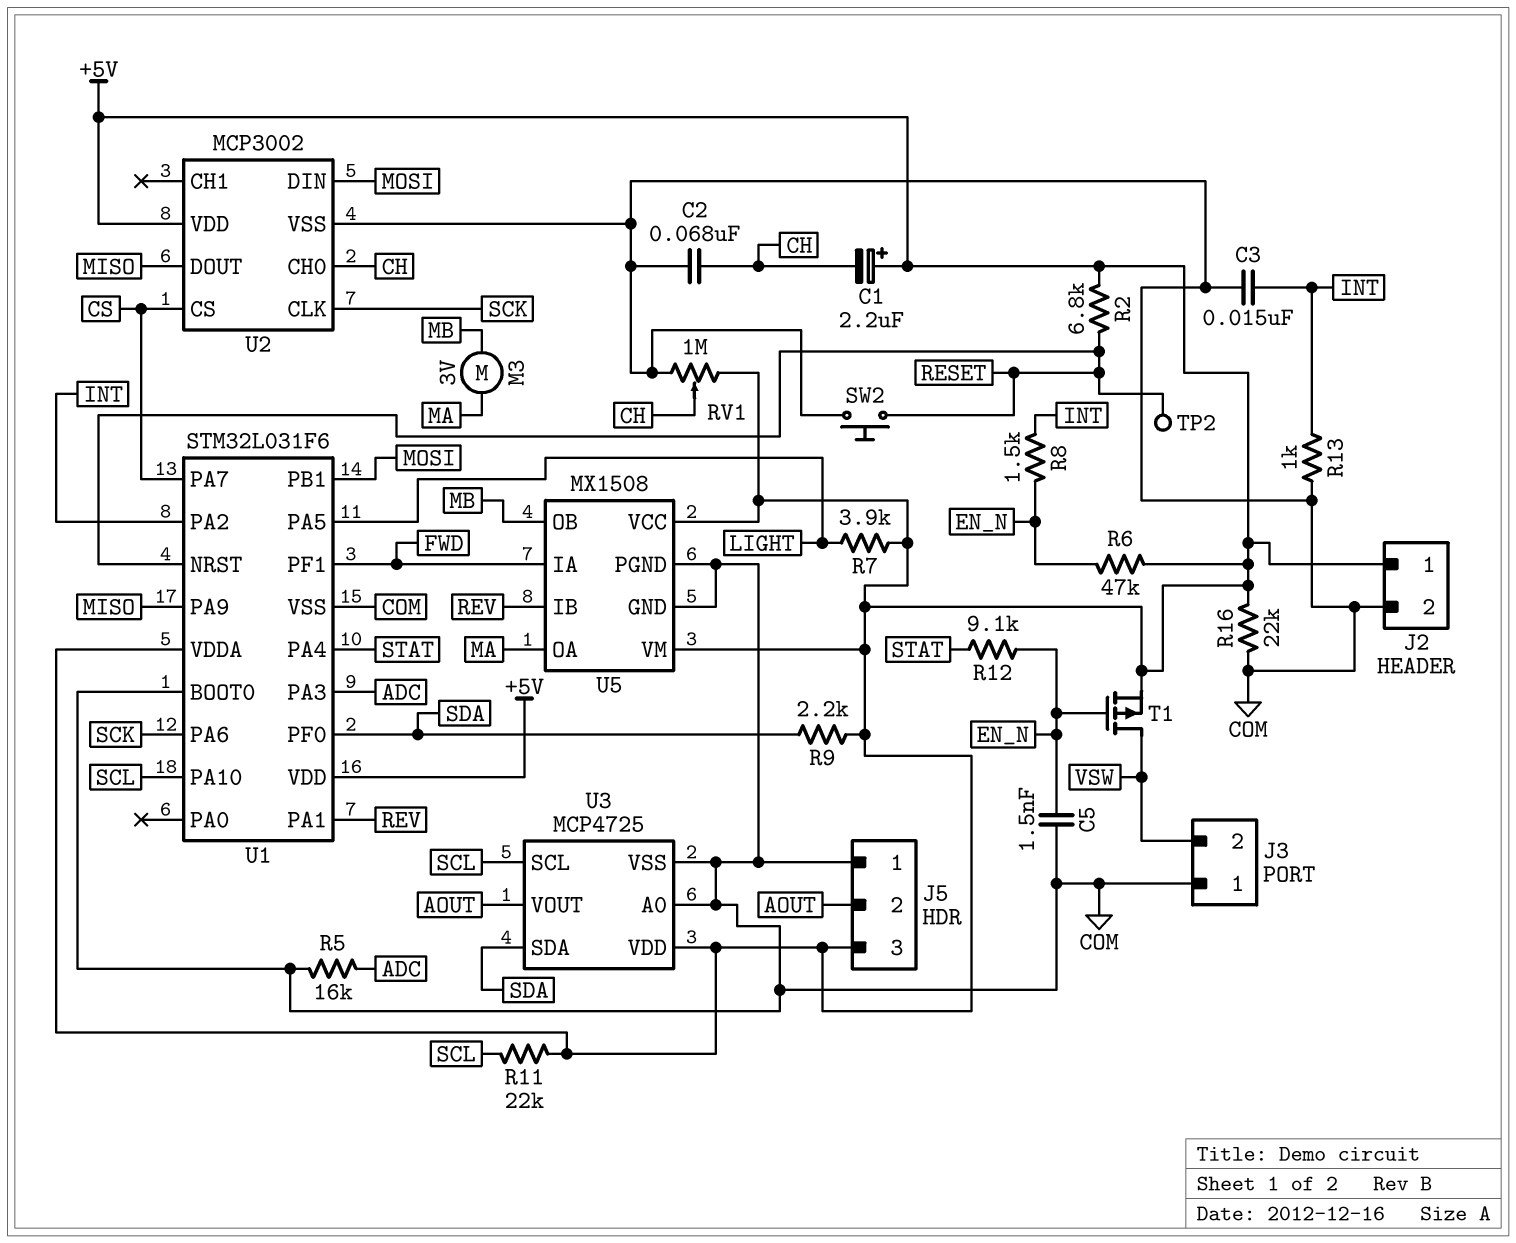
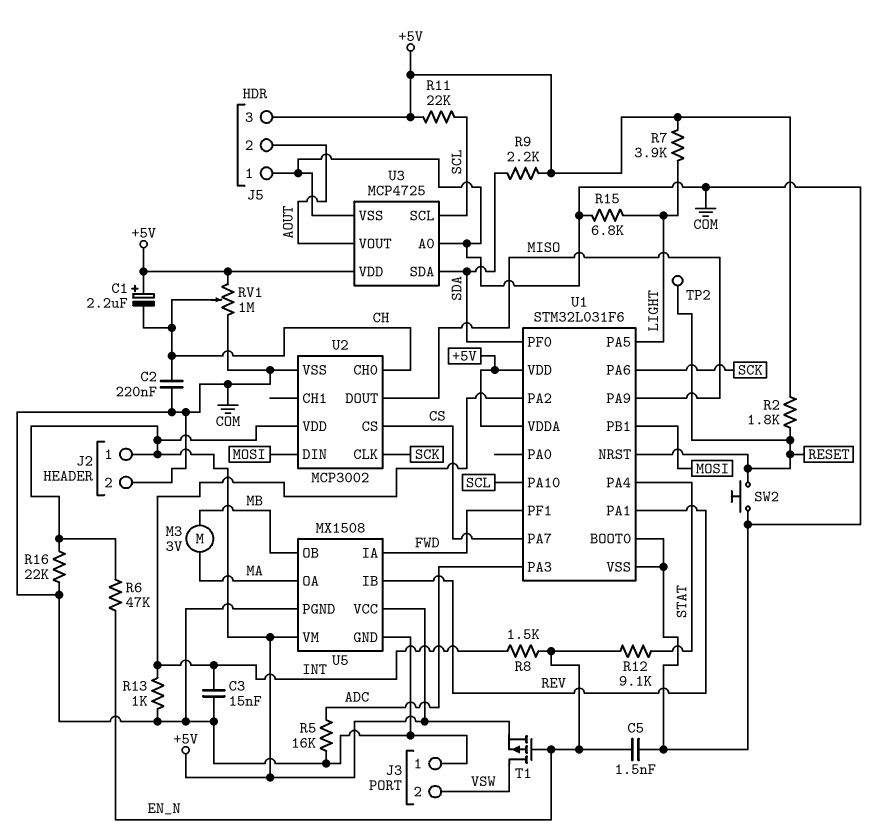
C2: 68nF (CH, COM) -> 220nF (CH, COM)
R2: 6.8k (+5V, RESET) -> 1.8k (+5V, RESET)
R15: none -> 6.8k (COM, LIGHT)

